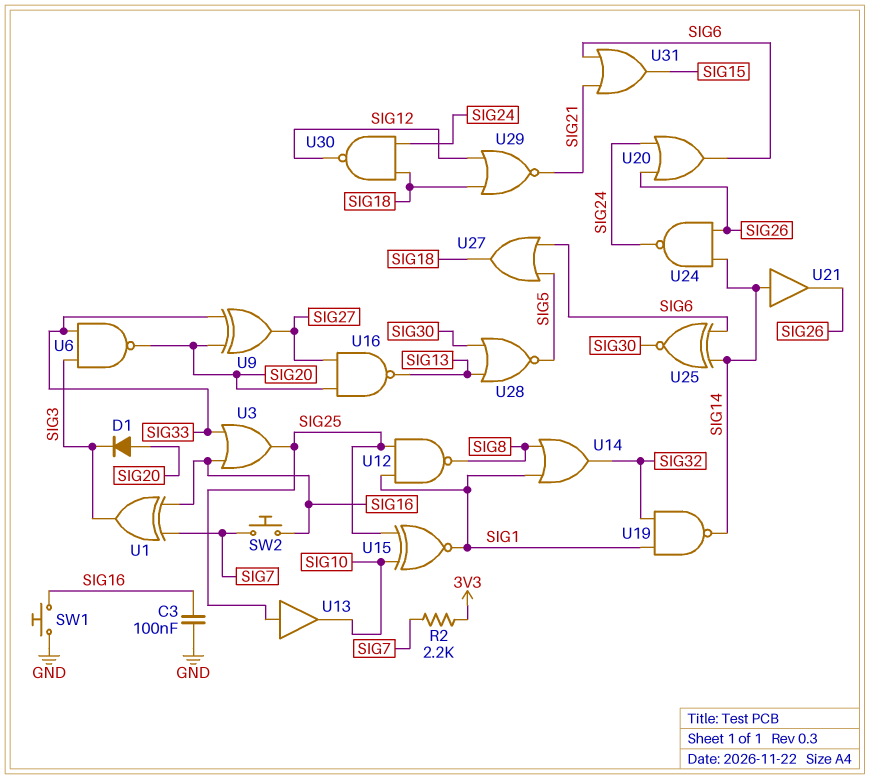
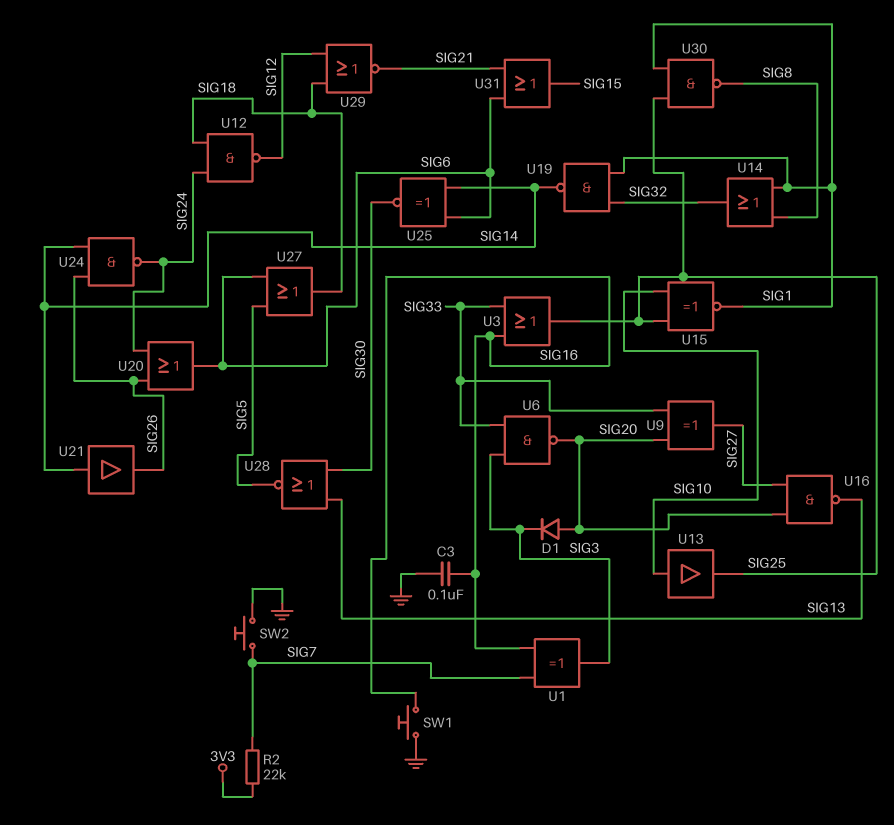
R2: 2.2k (3V3, SIG7) -> 22k (3V3, SIG7)
SW2: button (SIG7, SIG16) -> button (GND, SIG7)
U12: NAND (in SIG1, in SIG25, out SIG8) -> NAND (in SIG18, in SIG24, out SIG12)
U13: buffer (in SIG25, out SIG10) -> buffer (in SIG10, out SIG25)
U30: NAND (in SIG18, in SIG24, out SIG12) -> NAND (in SIG1, in SIG25, out SIG8)

